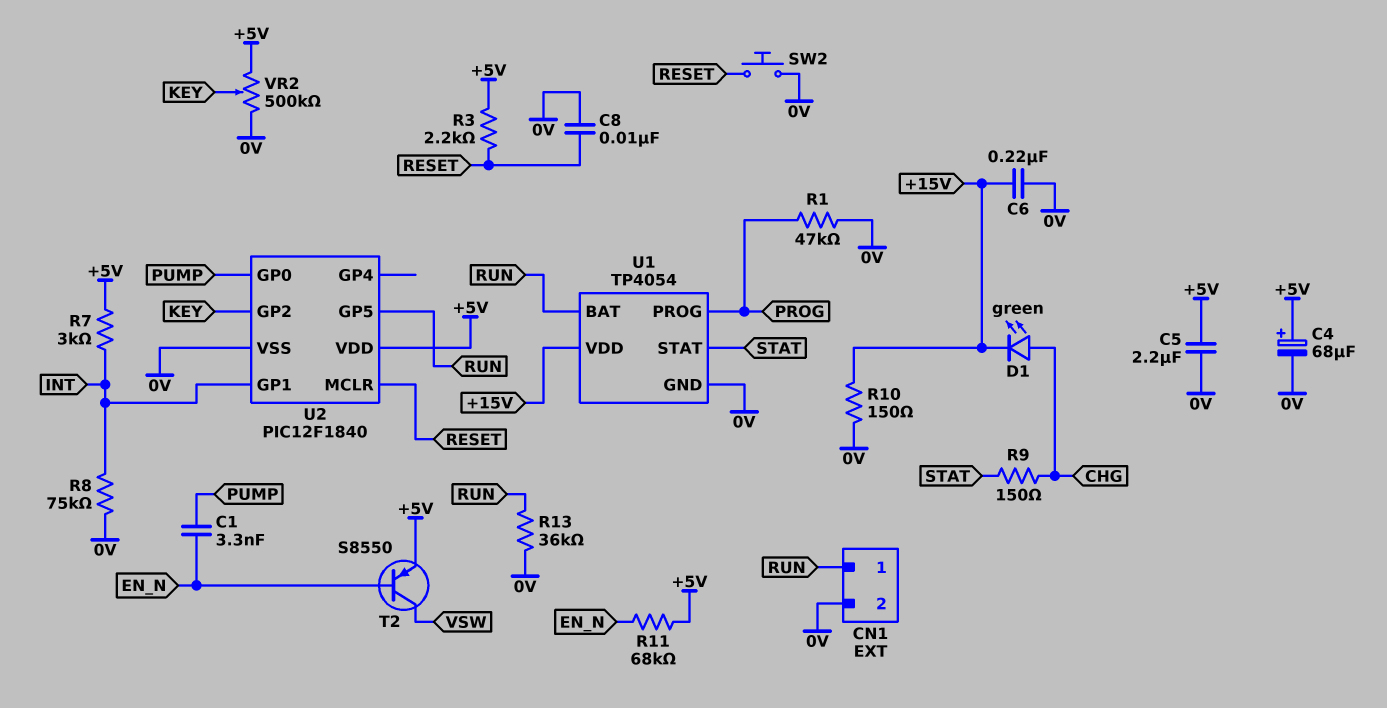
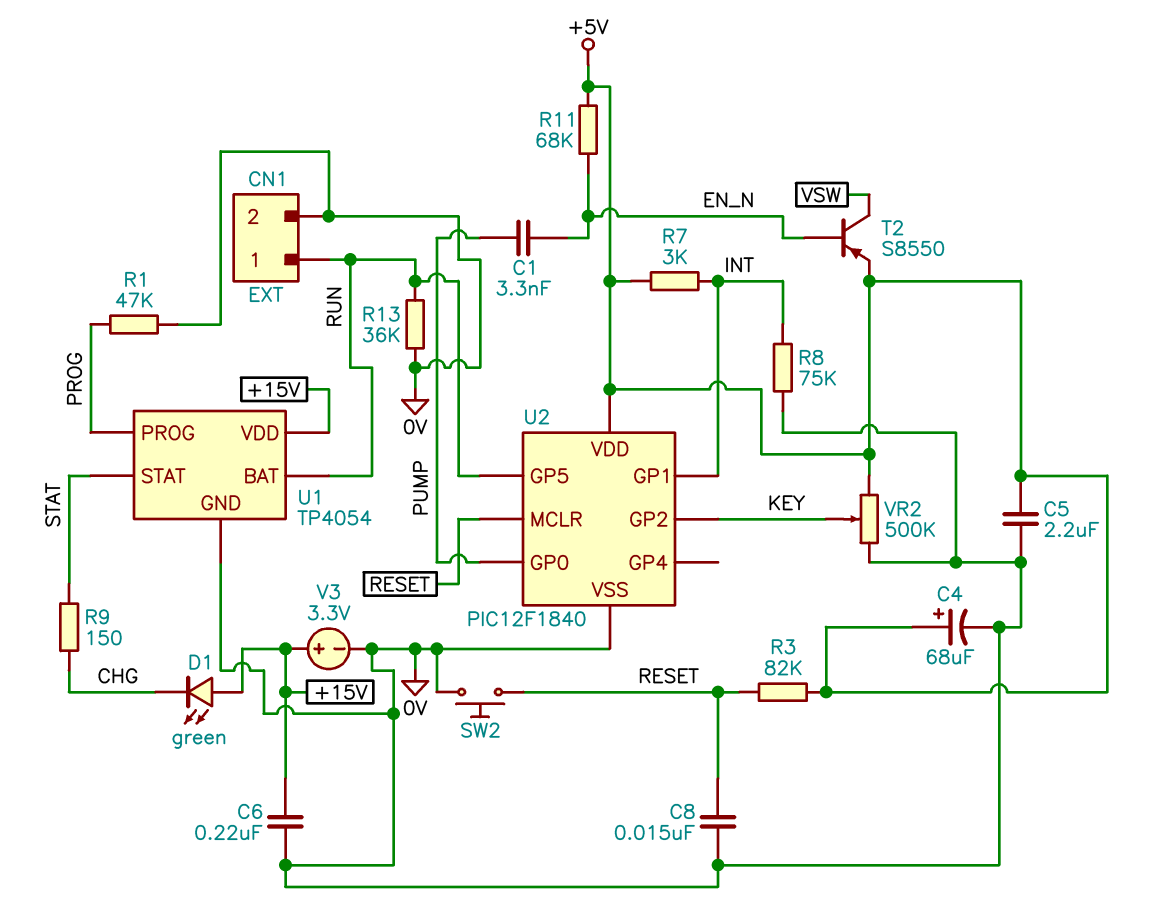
C8: 10nF (0V, RESET) -> 15nF (0V, RESET)
D1: LED green (A CHG, K +15V) -> LED green (A +15V, K CHG)
R3: 2.2k (+5V, RESET) -> 82k (+5V, RESET)
R10: 150 (+15V, 0V) -> none
V3: none -> 3.3V (plus +15V, minus 0V)

